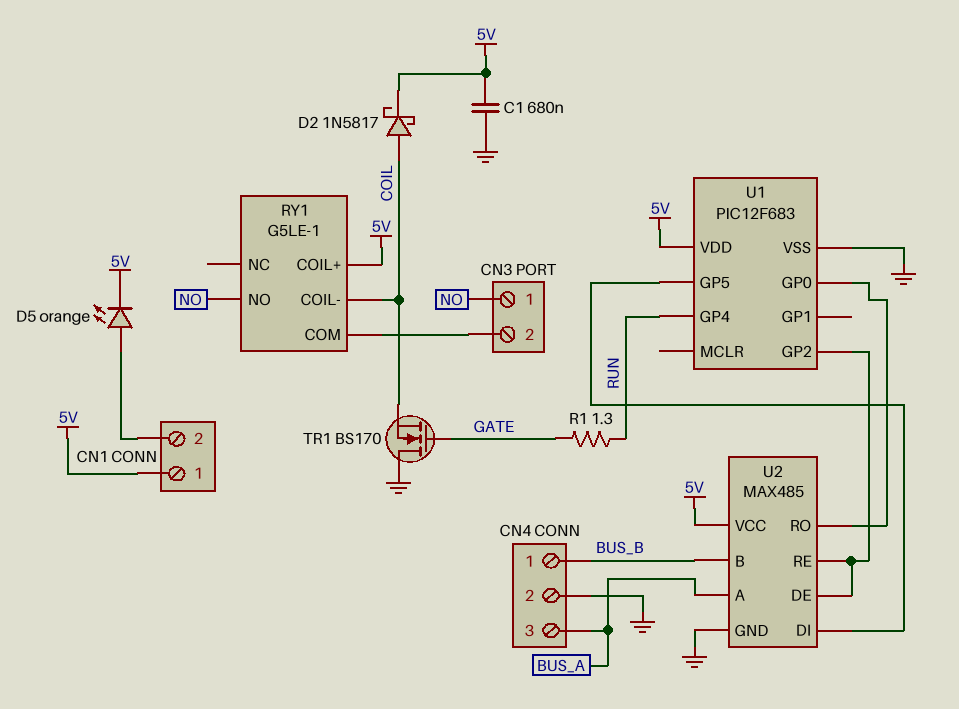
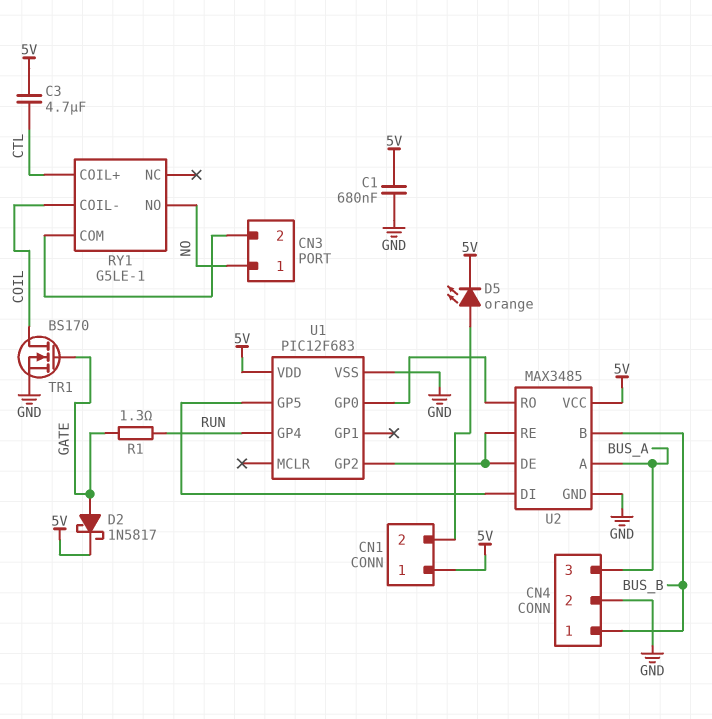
C3: none -> 4.7uF (5V, CTL)
D2: schottky 1N5817 (A COIL, K 5V) -> schottky 1N5817 (A GATE, K 5V)
RY1 pin COIL+: 5V -> CTL
TR1: NMOS BS170 (G GATE, D GND, S COIL) -> NMOS BS170 (G GATE, D COIL, S GND)
U2: MAX485 -> MAX3485

